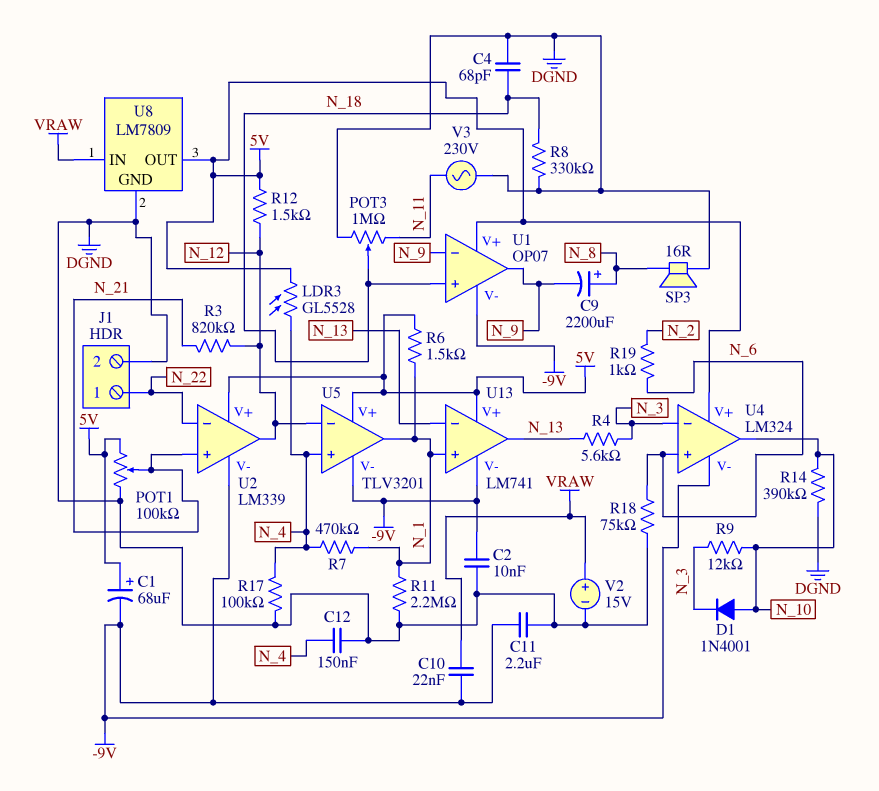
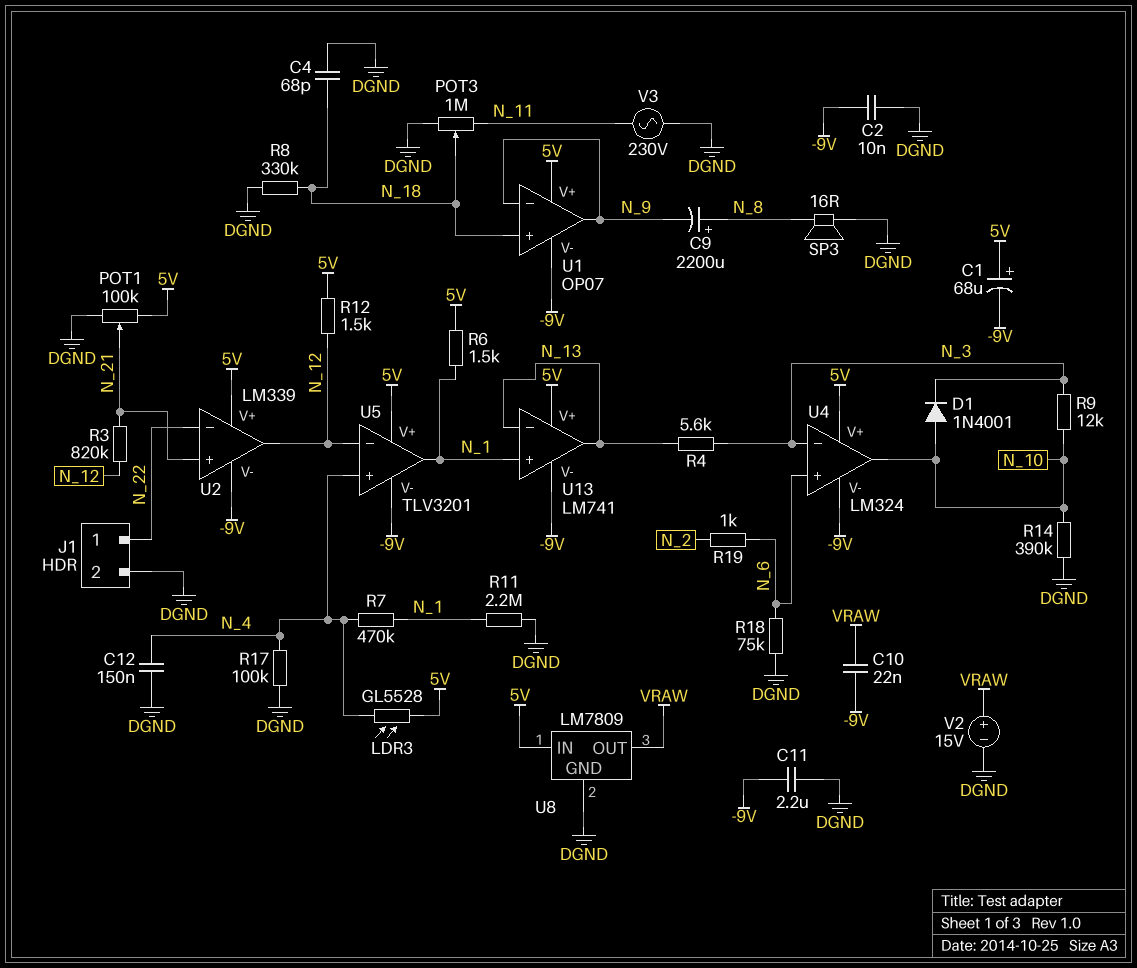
U8 pin IN: VRAW -> 5V
U8 pin OUT: 5V -> VRAW

